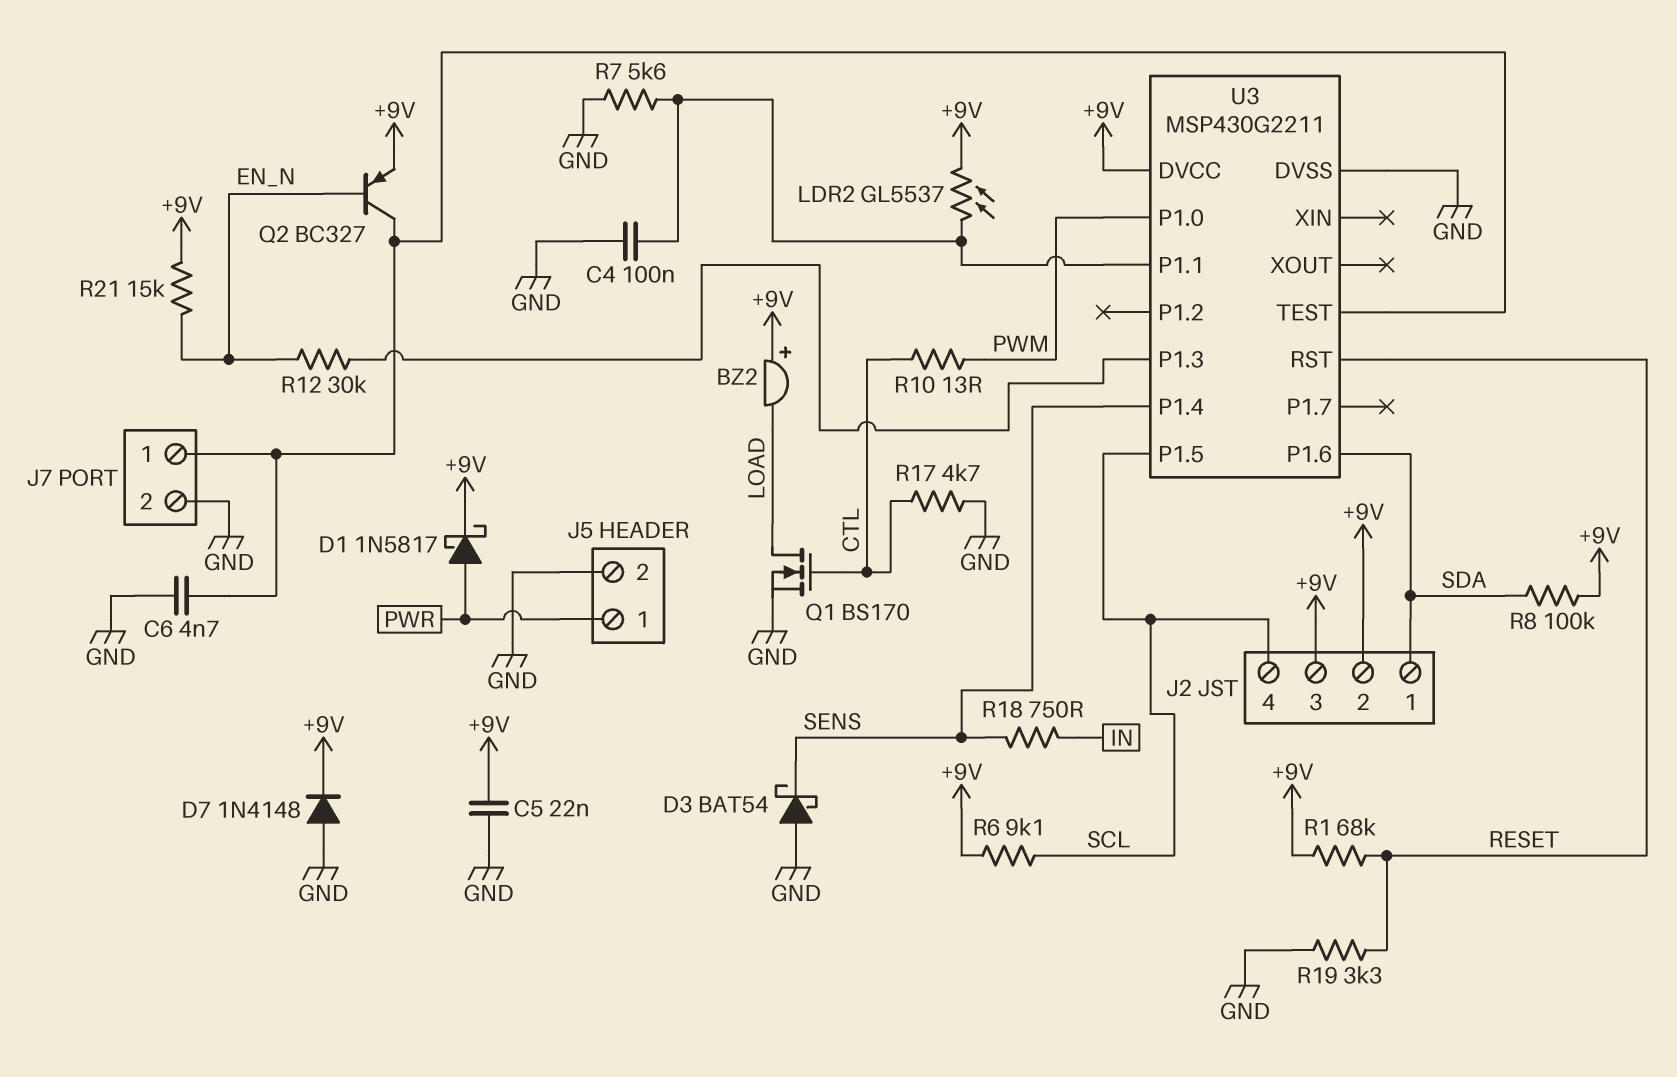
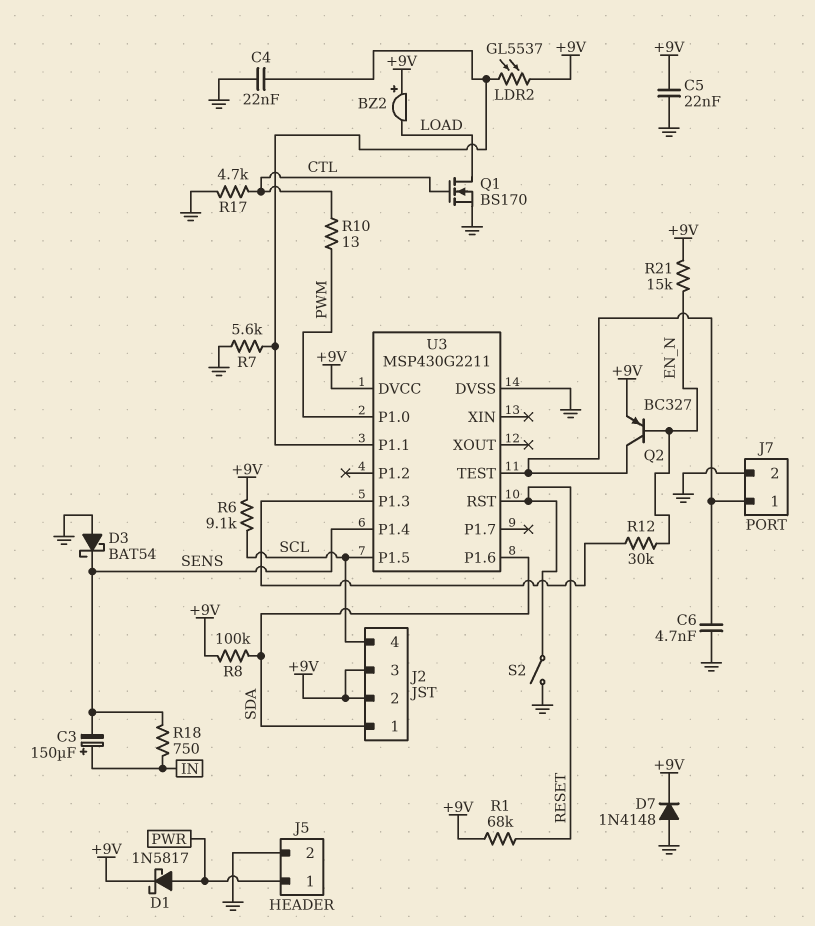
C3: none -> 150uF (plus IN, minus SENS)
C4: 100nF (GND, U3/P1.1) -> 22nF (GND, U3/P1.1)
R19: 3.3k (GND, RESET) -> none
S2: none -> switch (GND, RESET)

